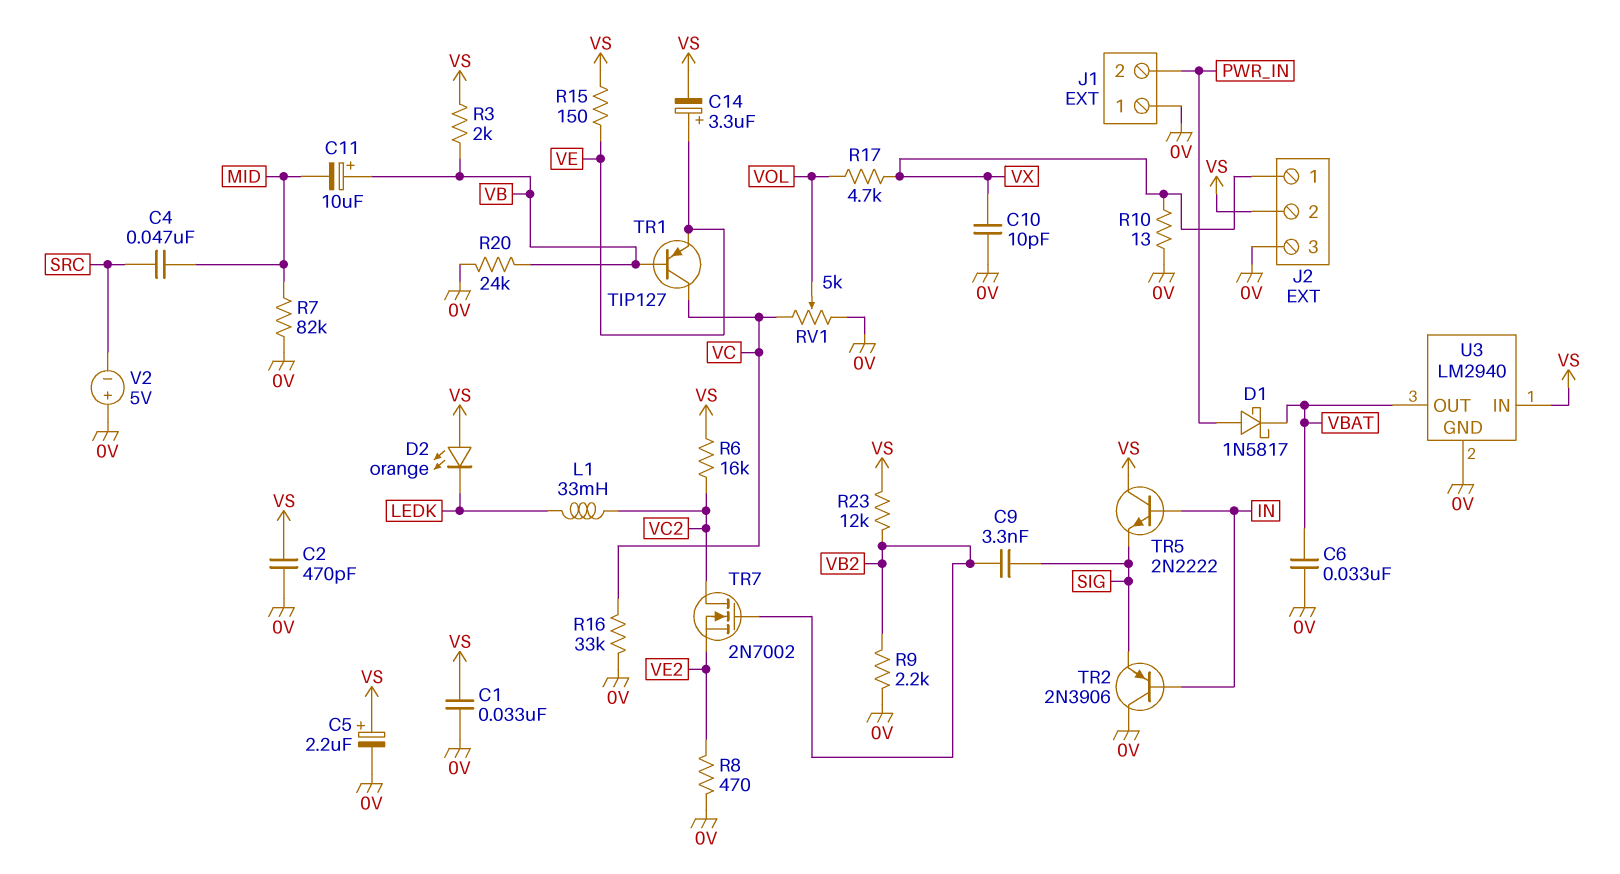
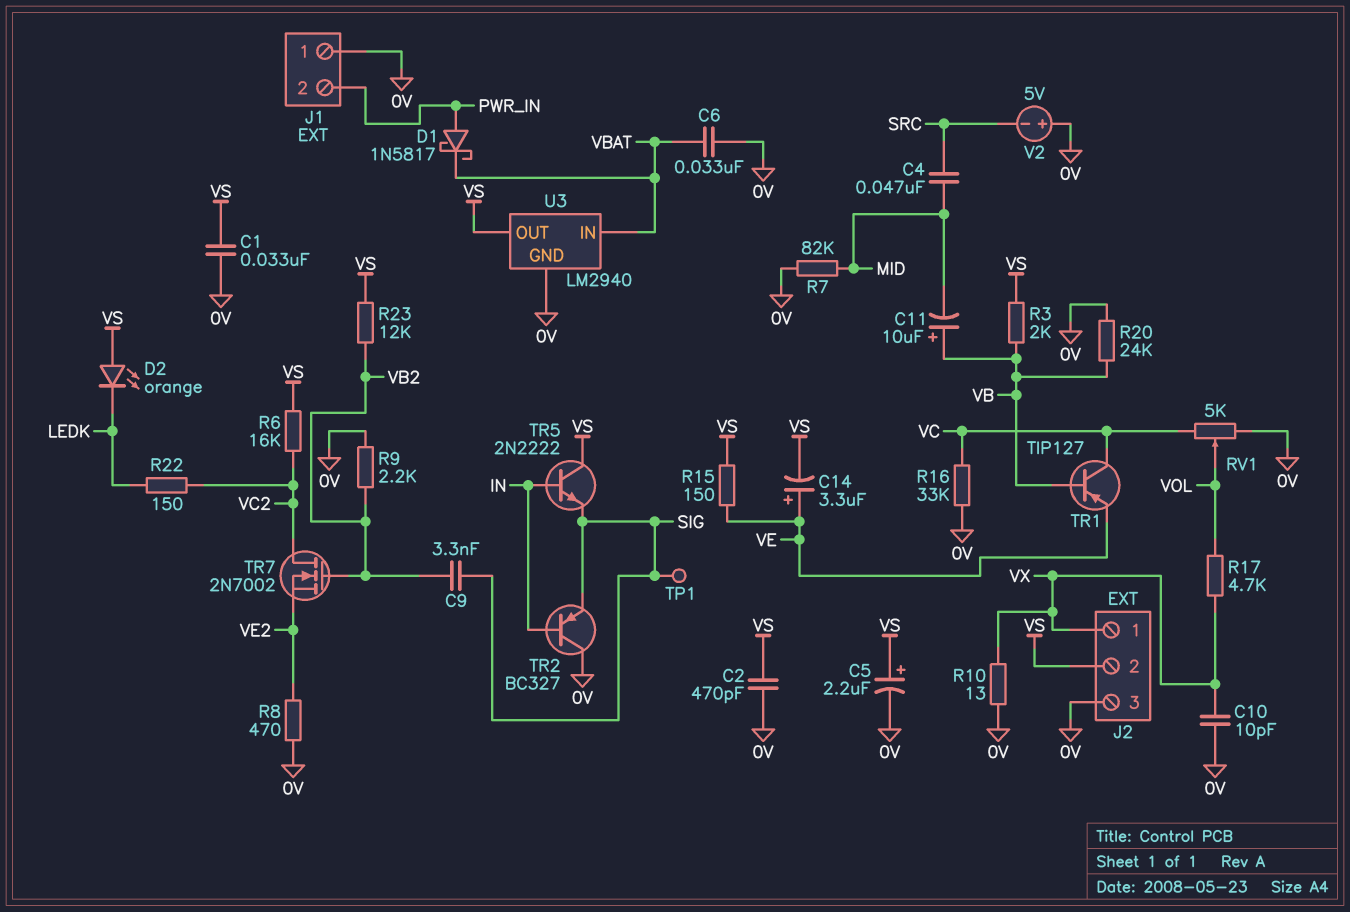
L1: 33mH (LEDK, VC2) -> none
R22: none -> 150 (LEDK, VC2)
TP1: none -> test point (SIG)
TR2: PNP 2N3906 (B IN, C 0V, E SIG) -> PNP BC327 (B IN, C 0V, E SIG)
U3 pin IN: VS -> VBAT
U3 pin OUT: VBAT -> VS

